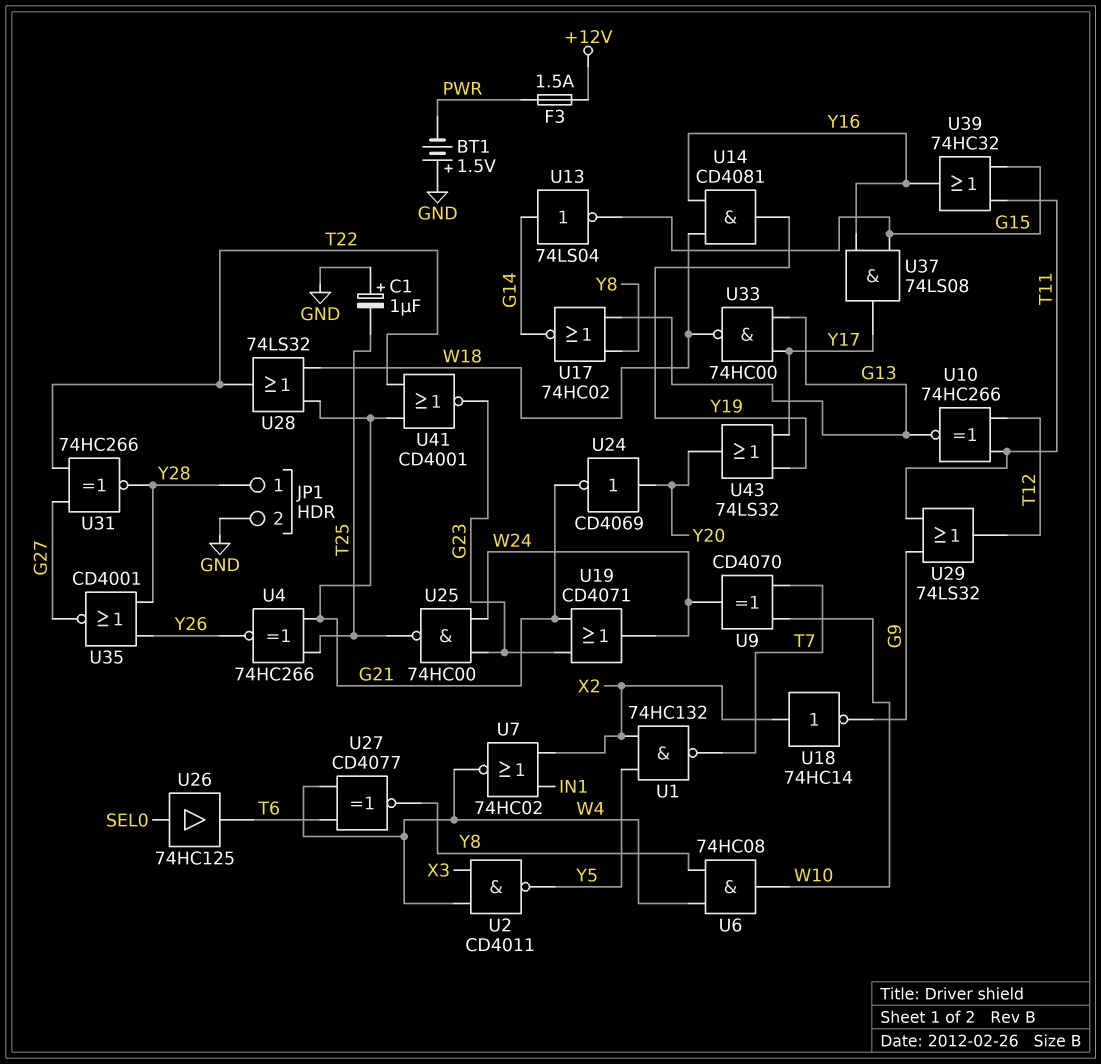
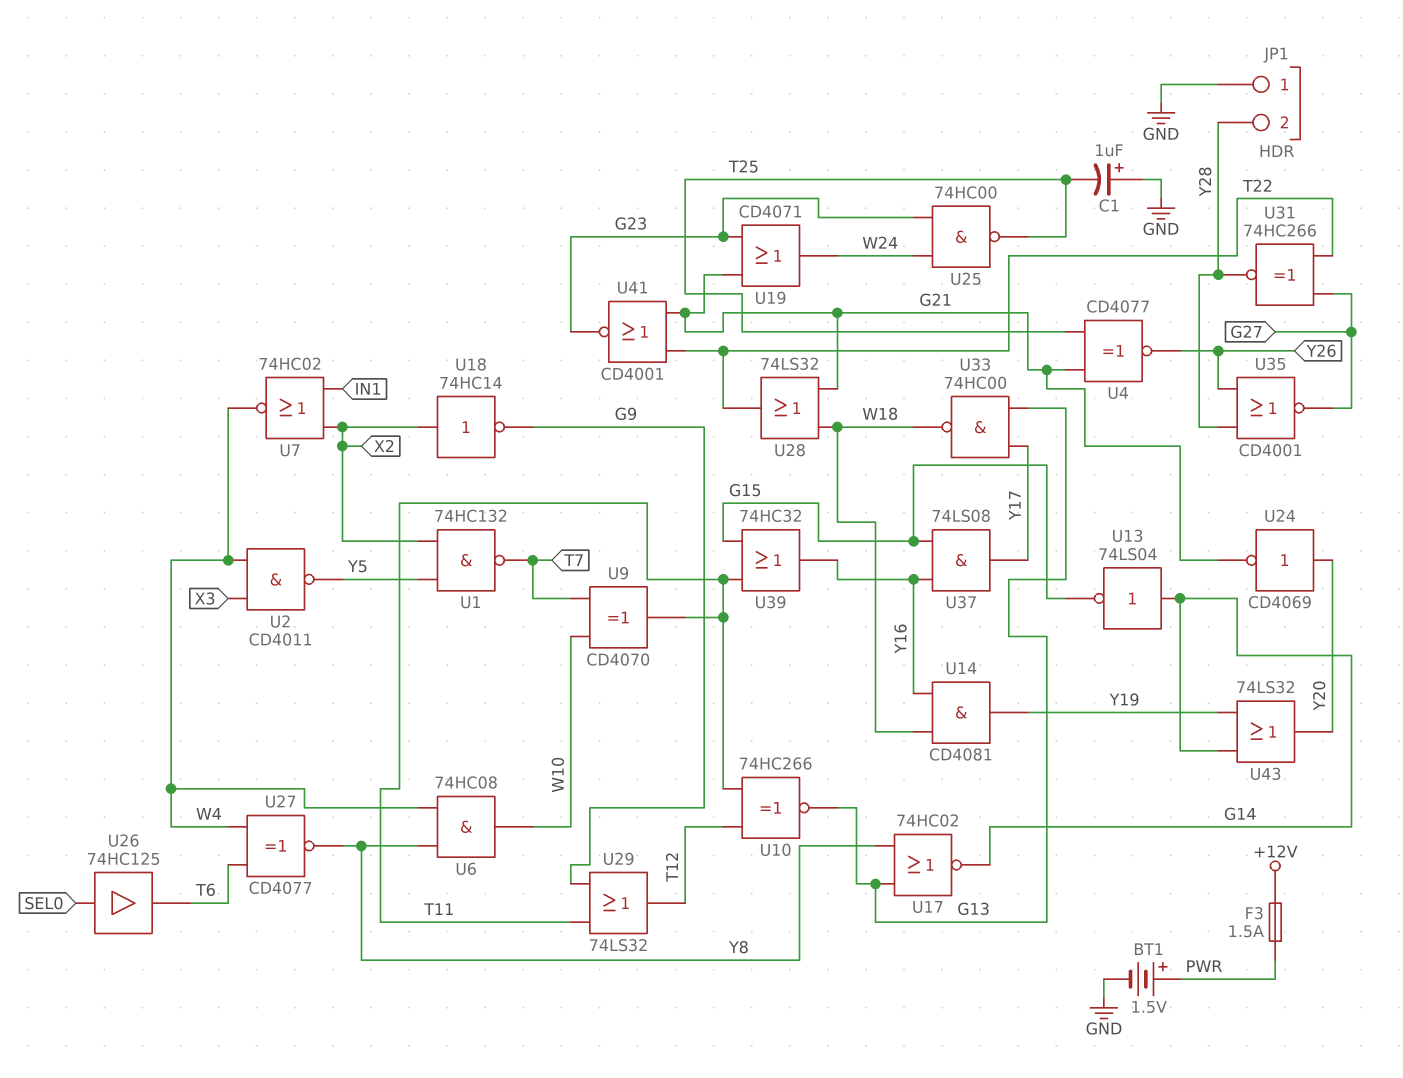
BT1: 1.5V (plus GND, minus PWR) -> 1.5V (plus PWR, minus GND)
JP1 pin 1: Y28 -> GND
JP1 pin 2: GND -> Y28
U4: XNOR 74HC266 (in G21, in T25, out Y26) -> XNOR CD4077 (in G21, in T25, out Y26)
U9: XOR CD4070 (in T7, in W10, out W24) -> XOR CD4070 (in T7, in W10, out T11)
U43: OR 74LS32 (in Y17, in Y19, out Y20) -> OR 74LS32 (in G14, in Y19, out Y20)

